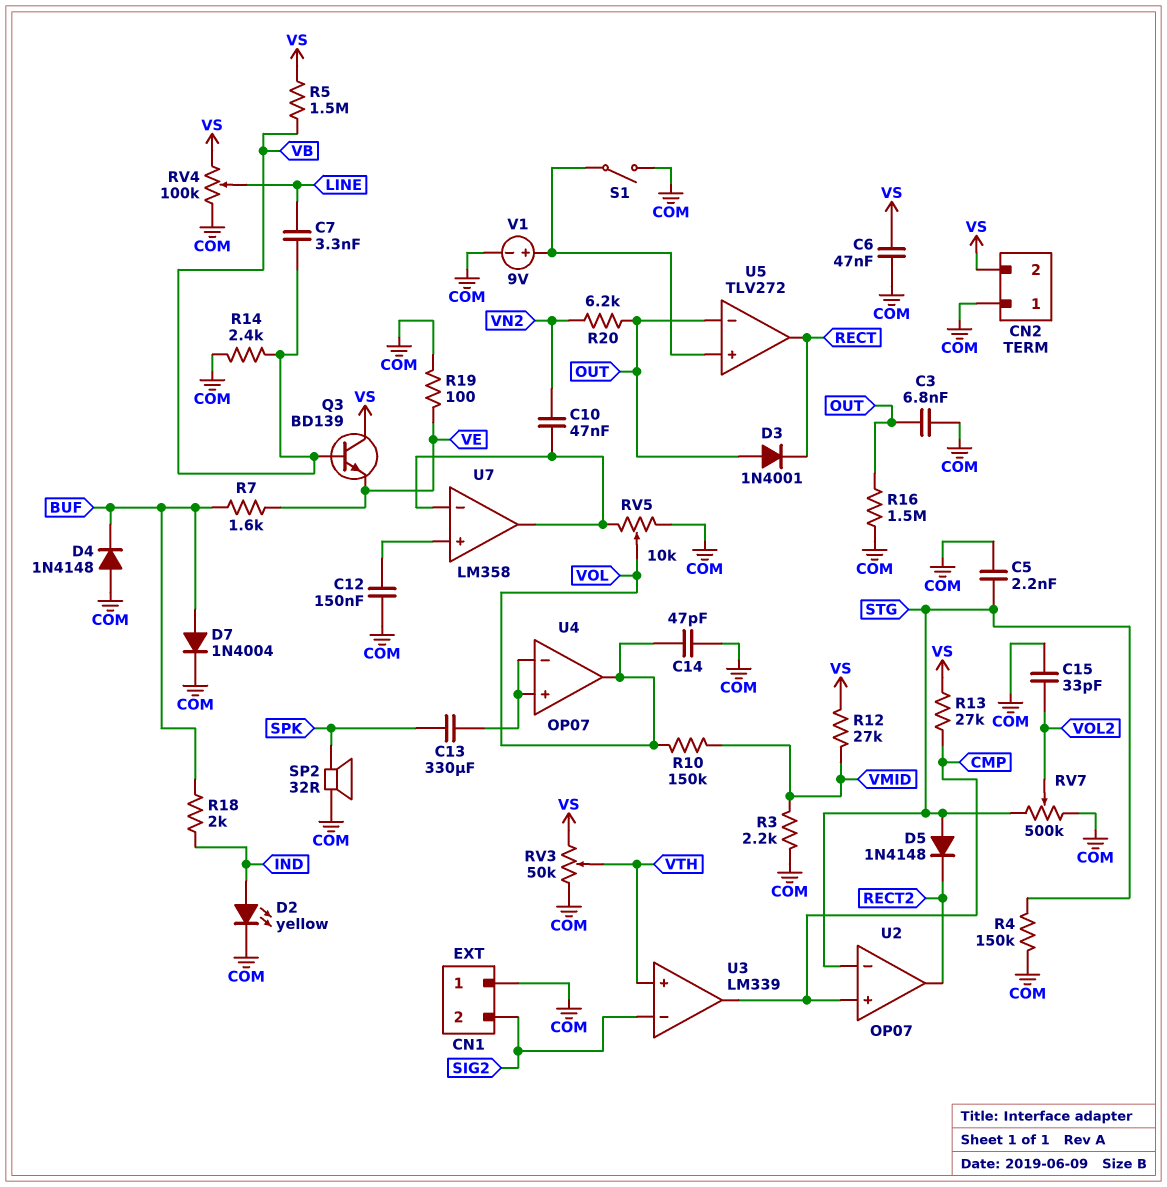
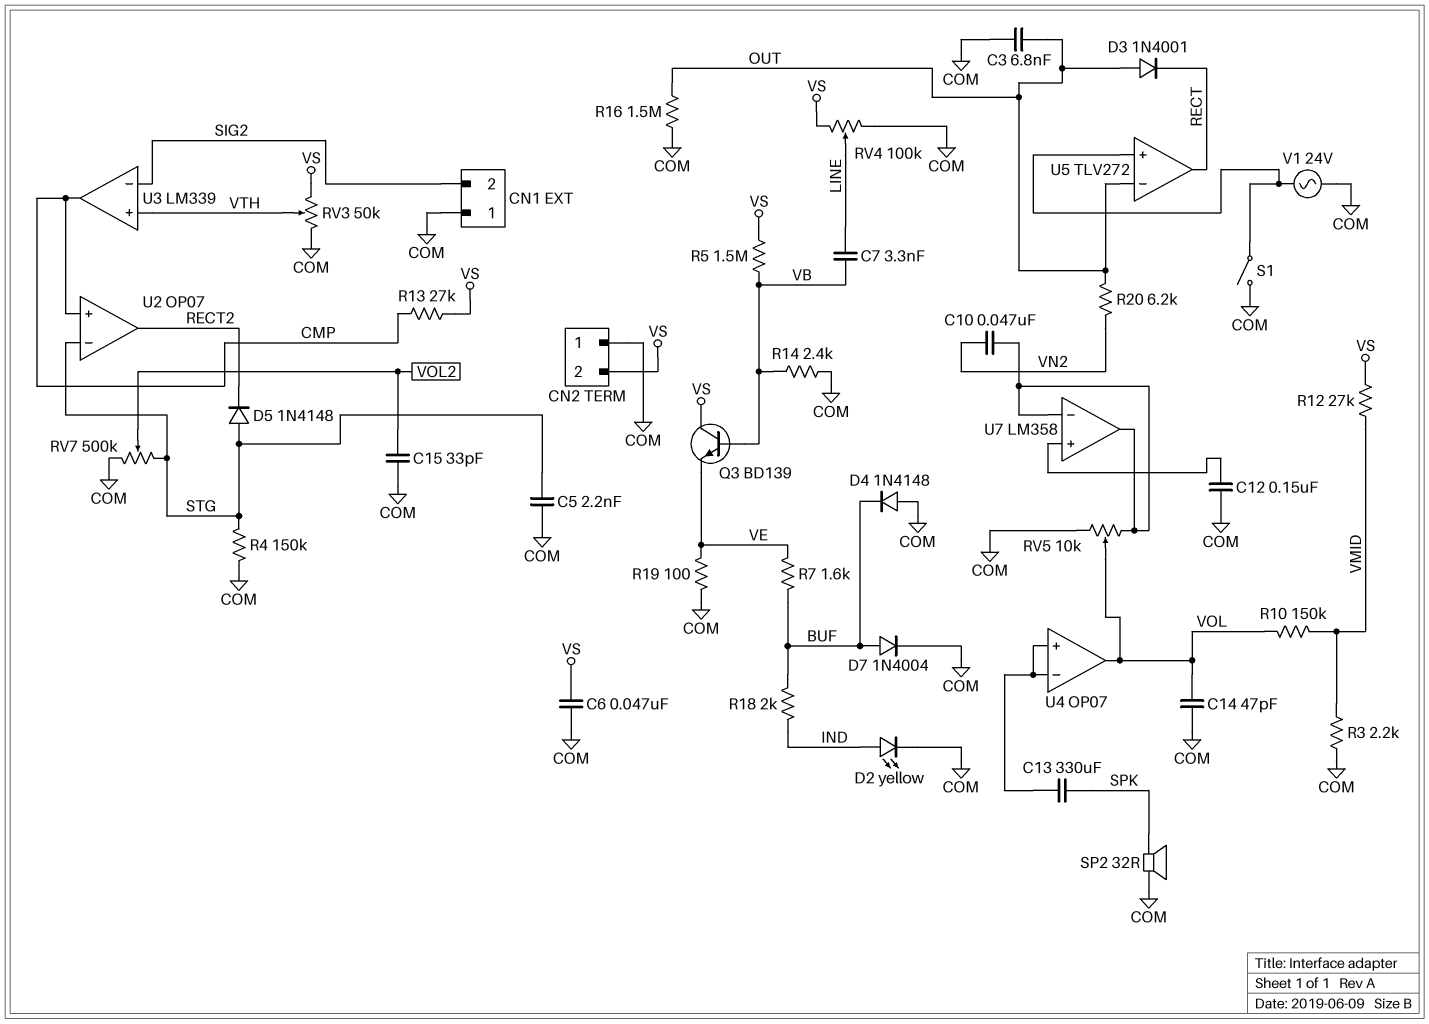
V1: 9V (plus U5/in+, minus COM) -> AC 24V (COM, U5/in+)

